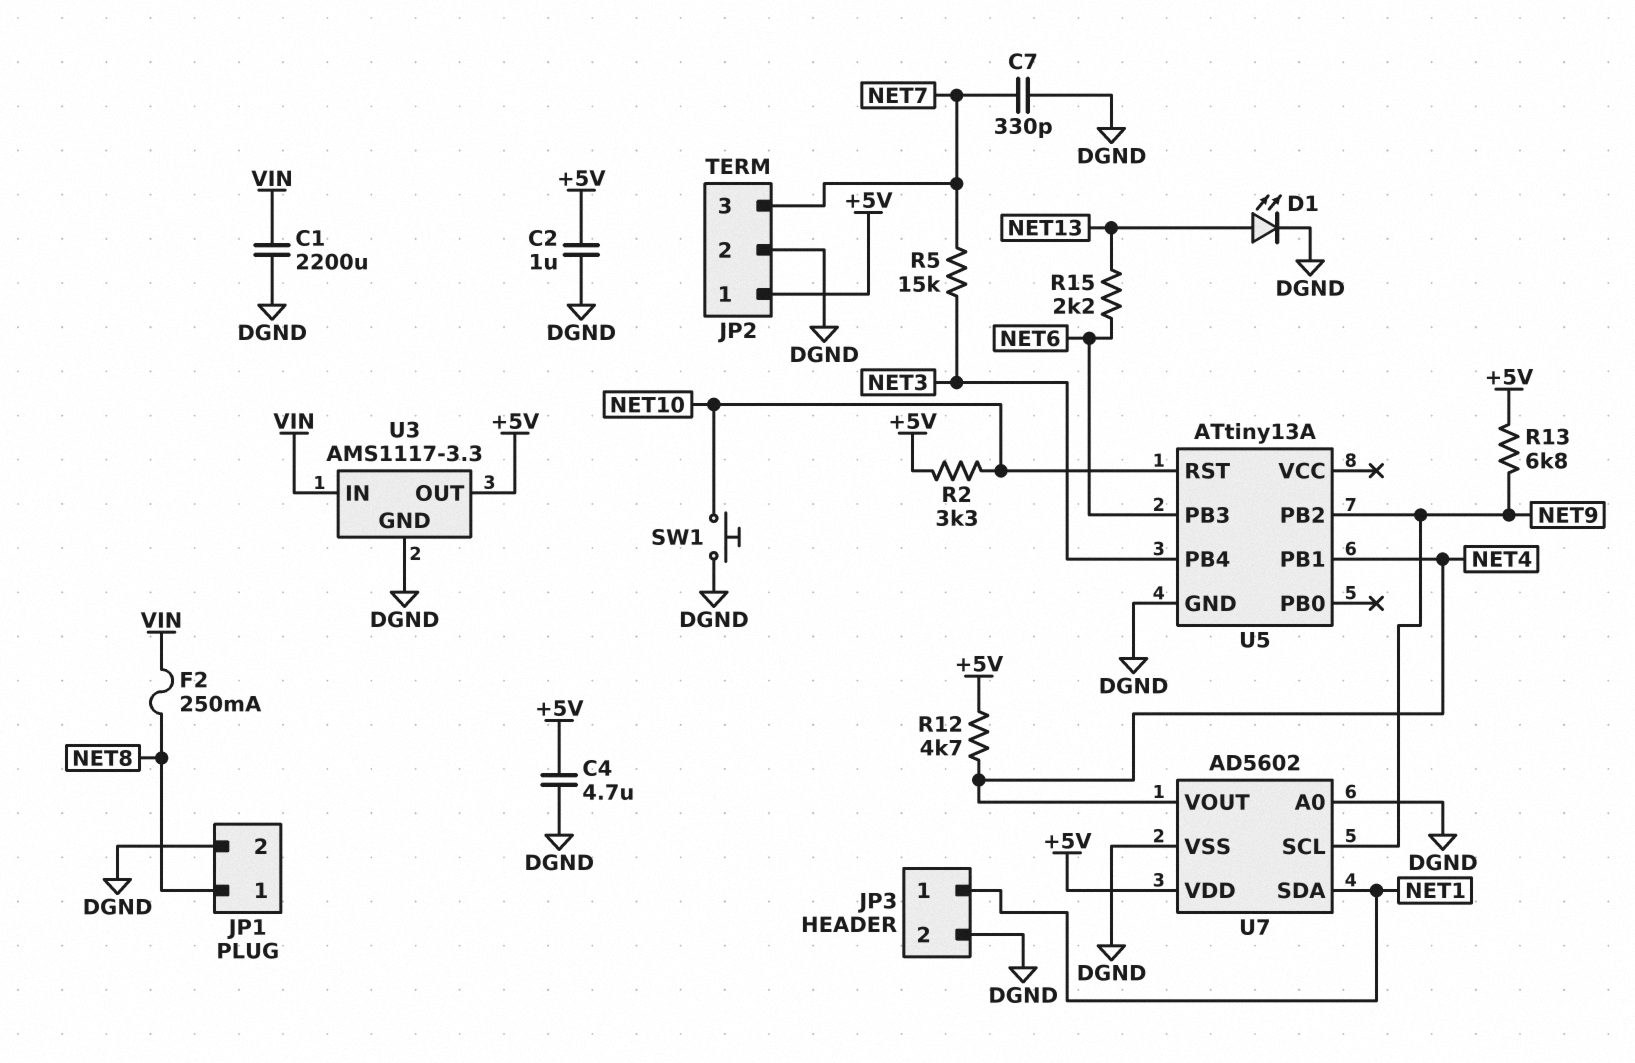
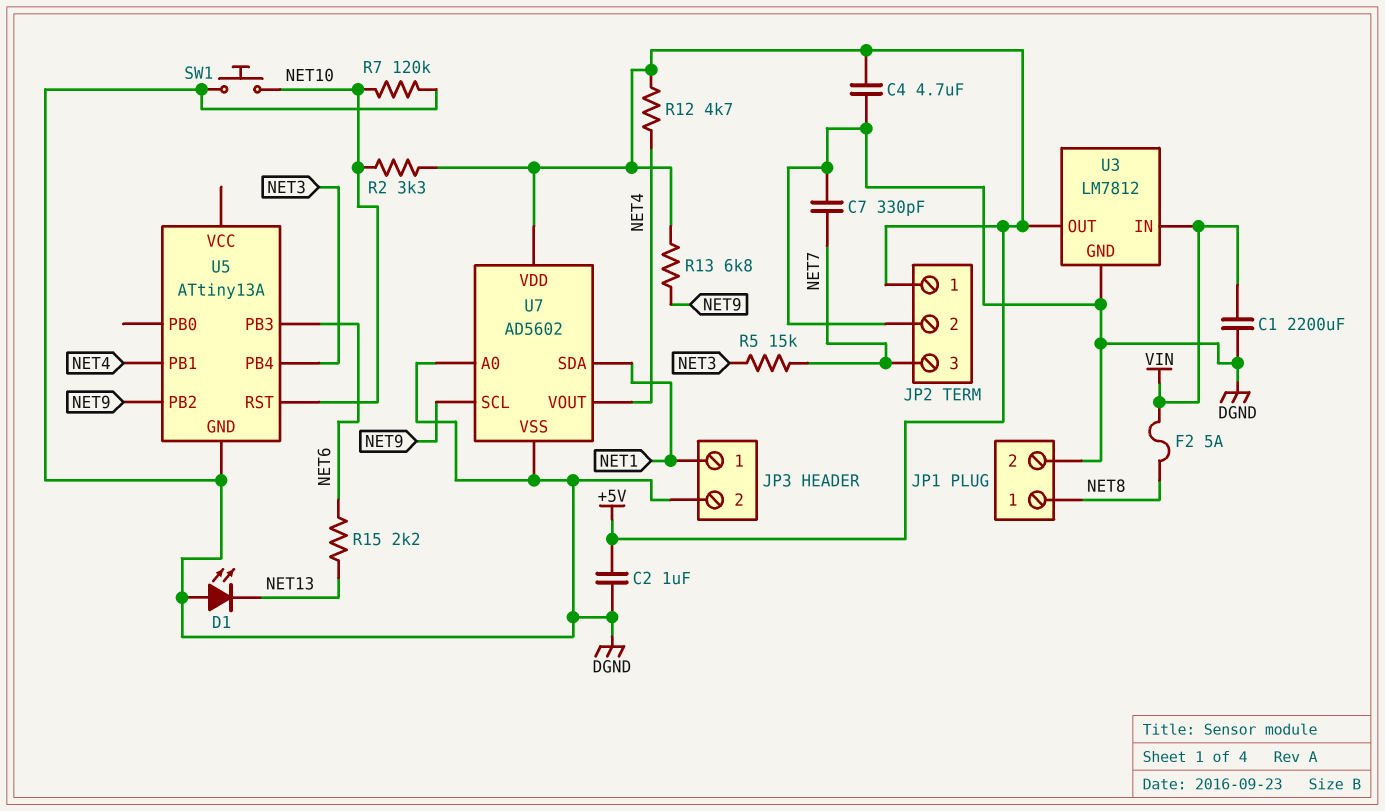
D1: LED (A NET13, K DGND) -> LED (A DGND, K NET13)
F2: 250mA (NET8, VIN) -> 5A (NET8, VIN)
R7: none -> 120k (DGND, NET10)
U3: AMS1117-3.3 -> LM7812

